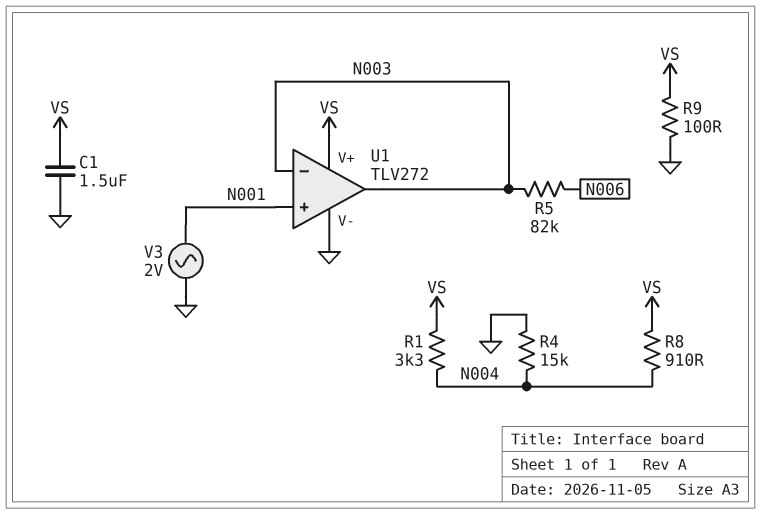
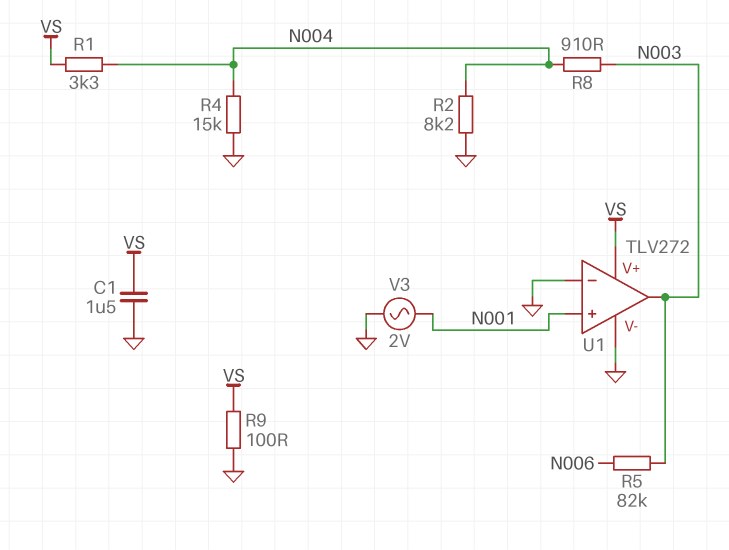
R2: none -> 8.2k (GND, N004)
R8: 910 (N004, VS) -> 910 (N003, N004)
U1 pin in-: N003 -> GND

